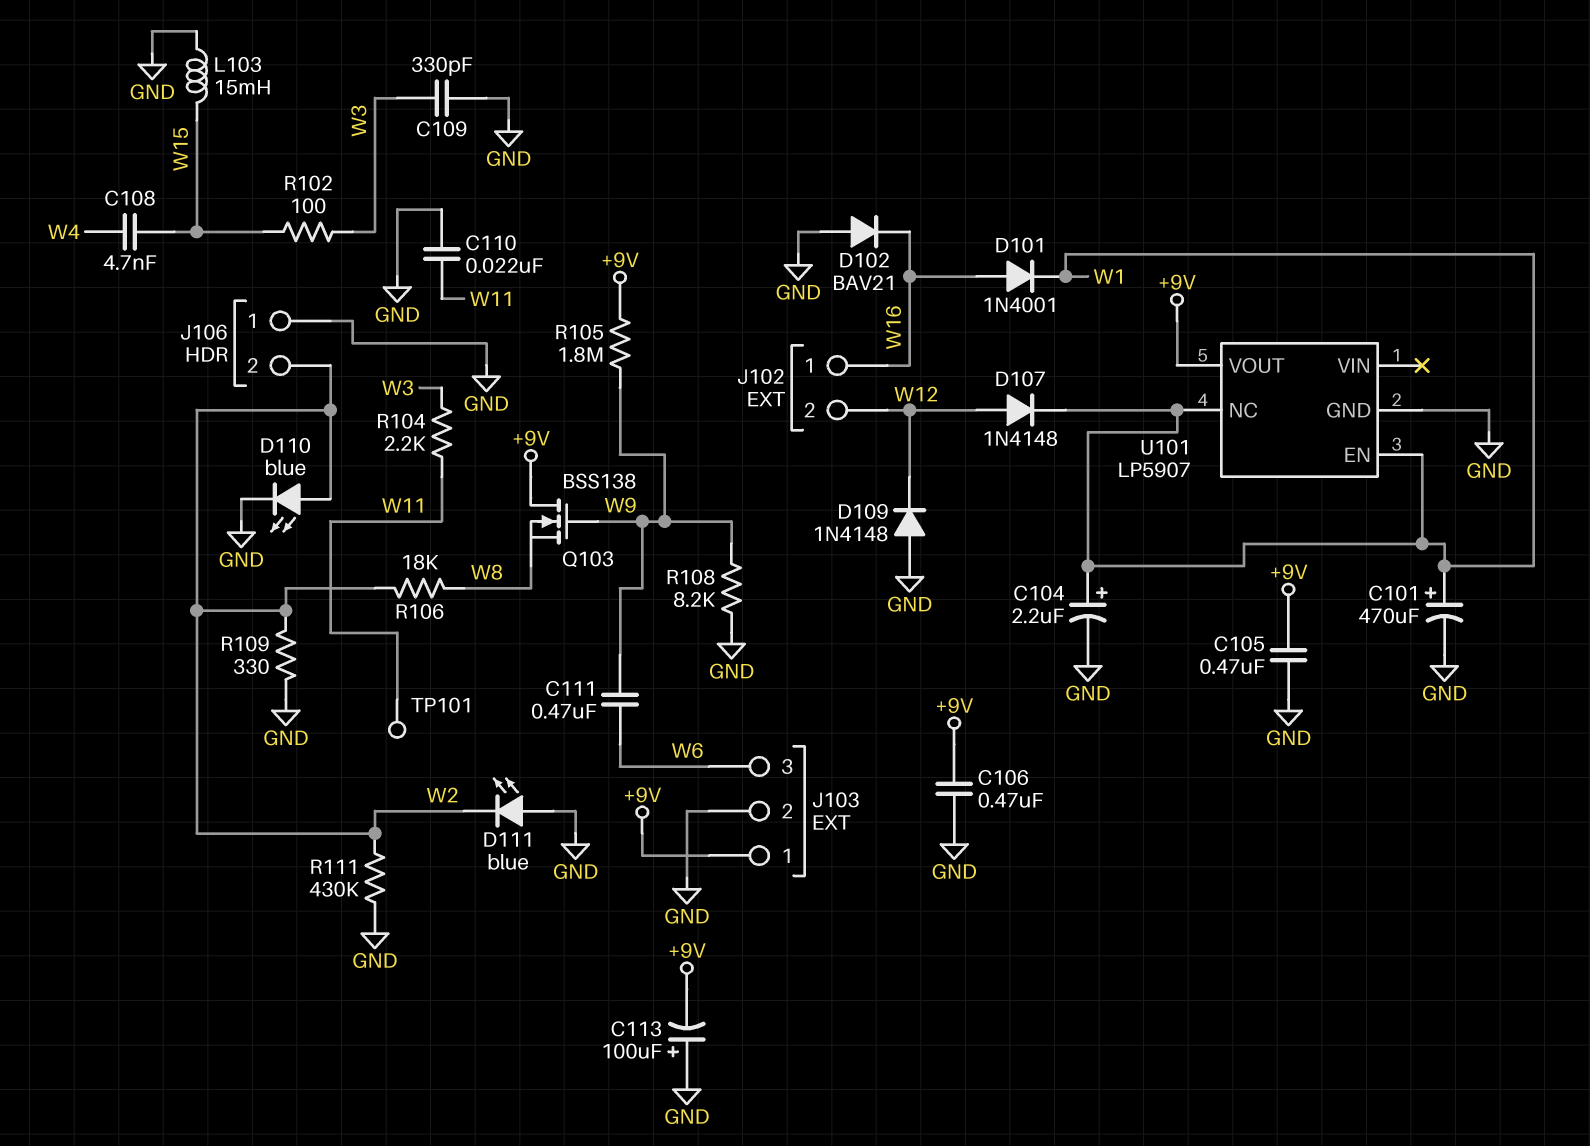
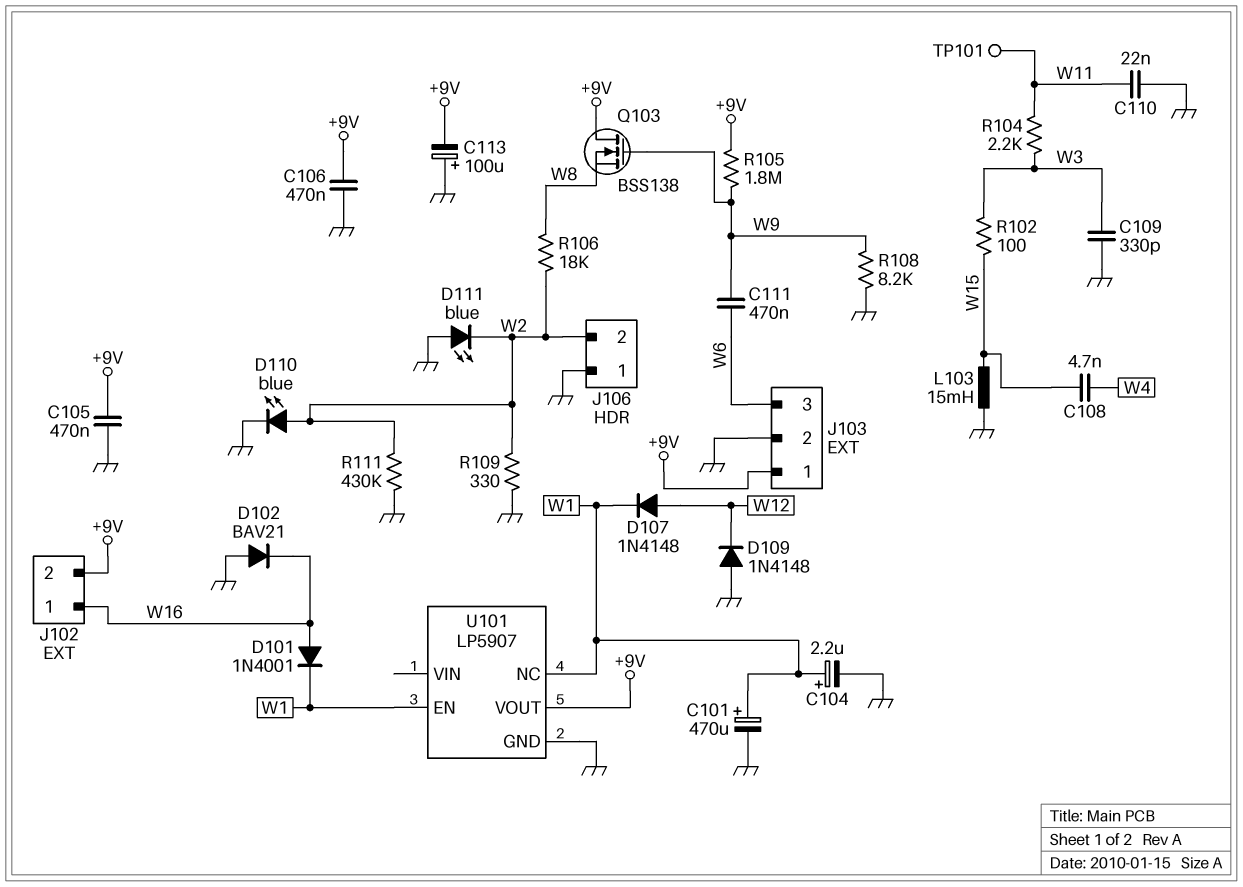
J102 pin 2: W12 -> +9V

